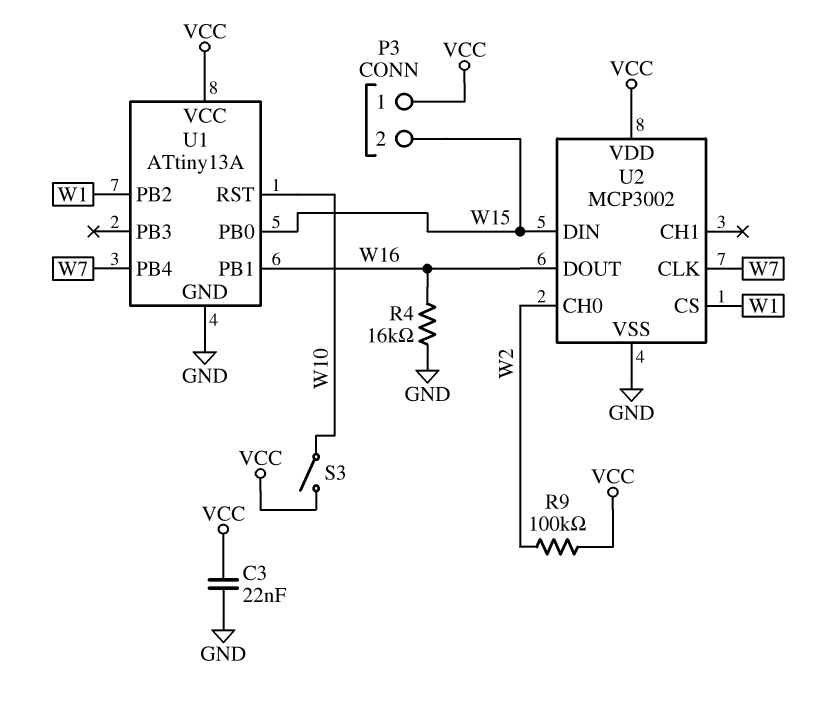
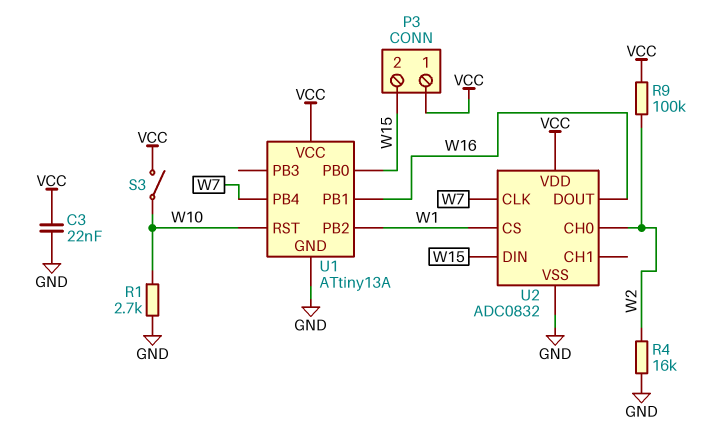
R1: none -> 2.7k (GND, W10)
R4: 16k (GND, W16) -> 16k (GND, W2)
U2: MCP3002 -> ADC0832

